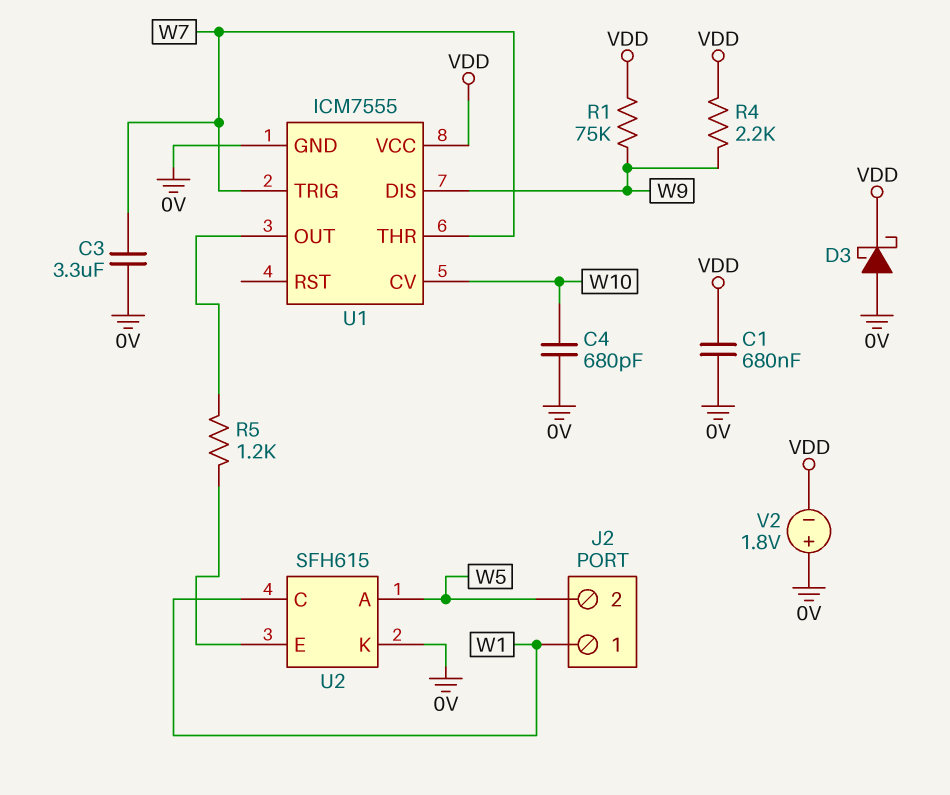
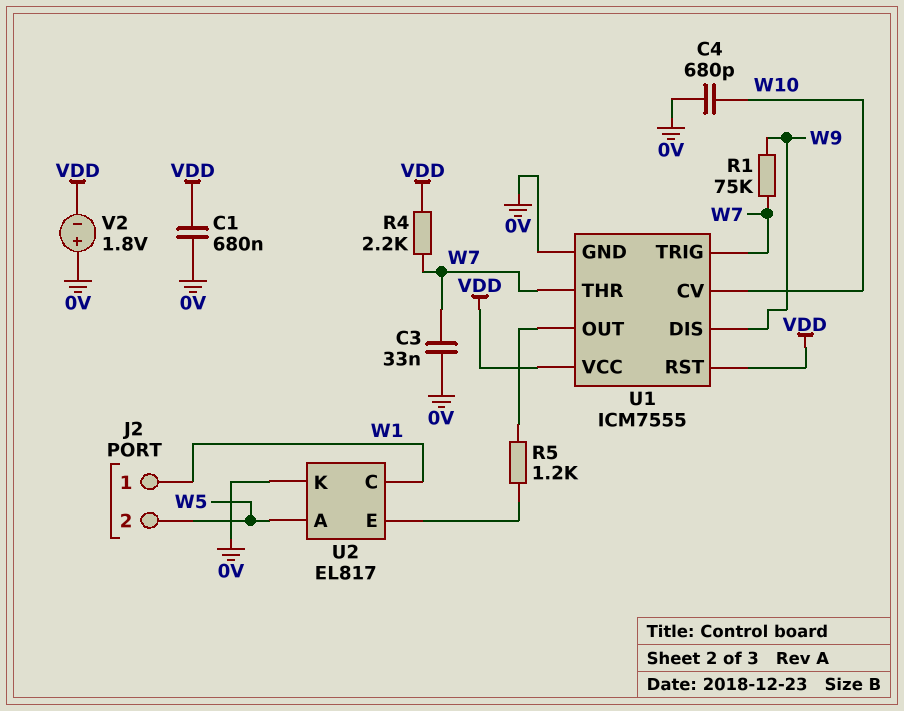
C3: 3.3uF (0V, W7) -> 33nF (0V, W7)
D3: schottky (A 0V, K VDD) -> none
R1: 75k (VDD, W9) -> 75k (W7, W9)
R4: 2.2k (VDD, W9) -> 2.2k (VDD, W7)
U1 pin RST: none -> VDD
U2: SFH615 -> EL817

